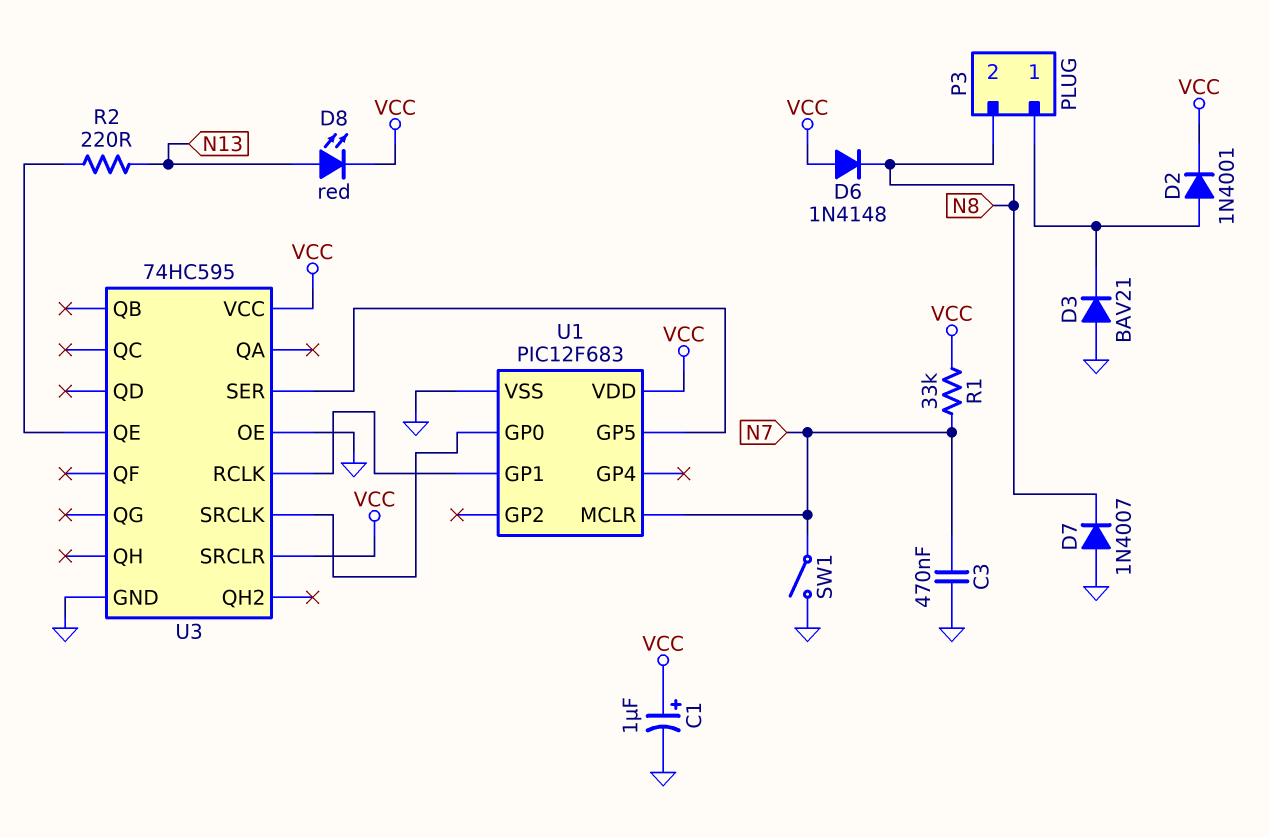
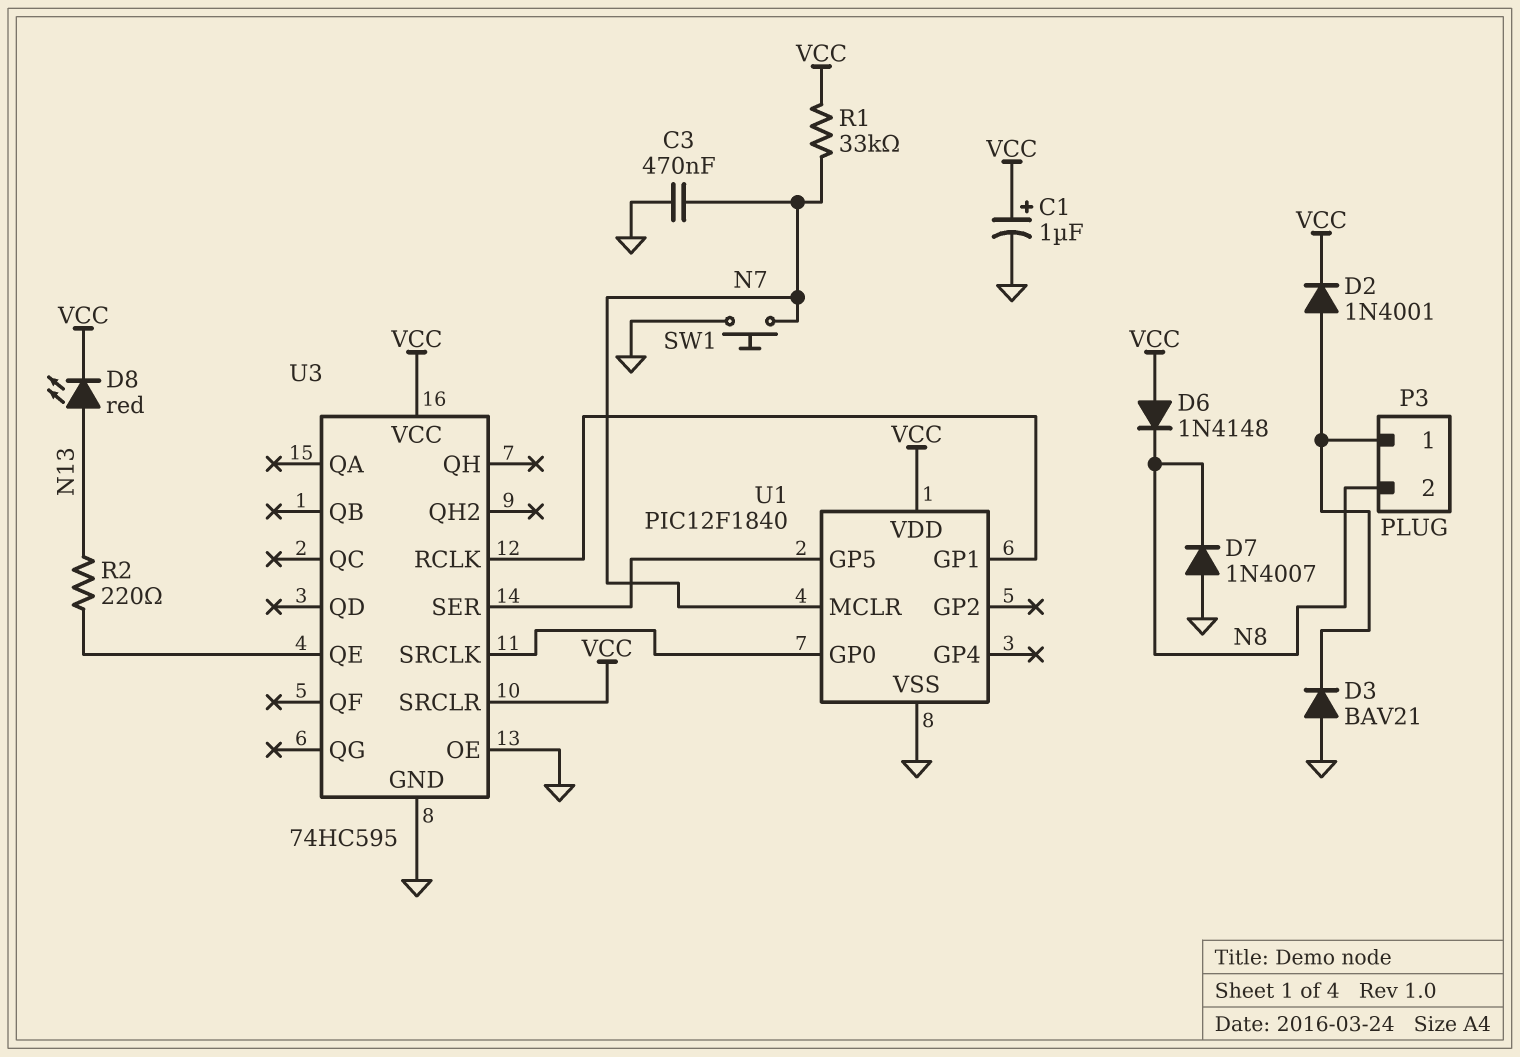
SW1: switch (GND, N7) -> button (GND, N7)
U1: PIC12F683 -> PIC12F1840

